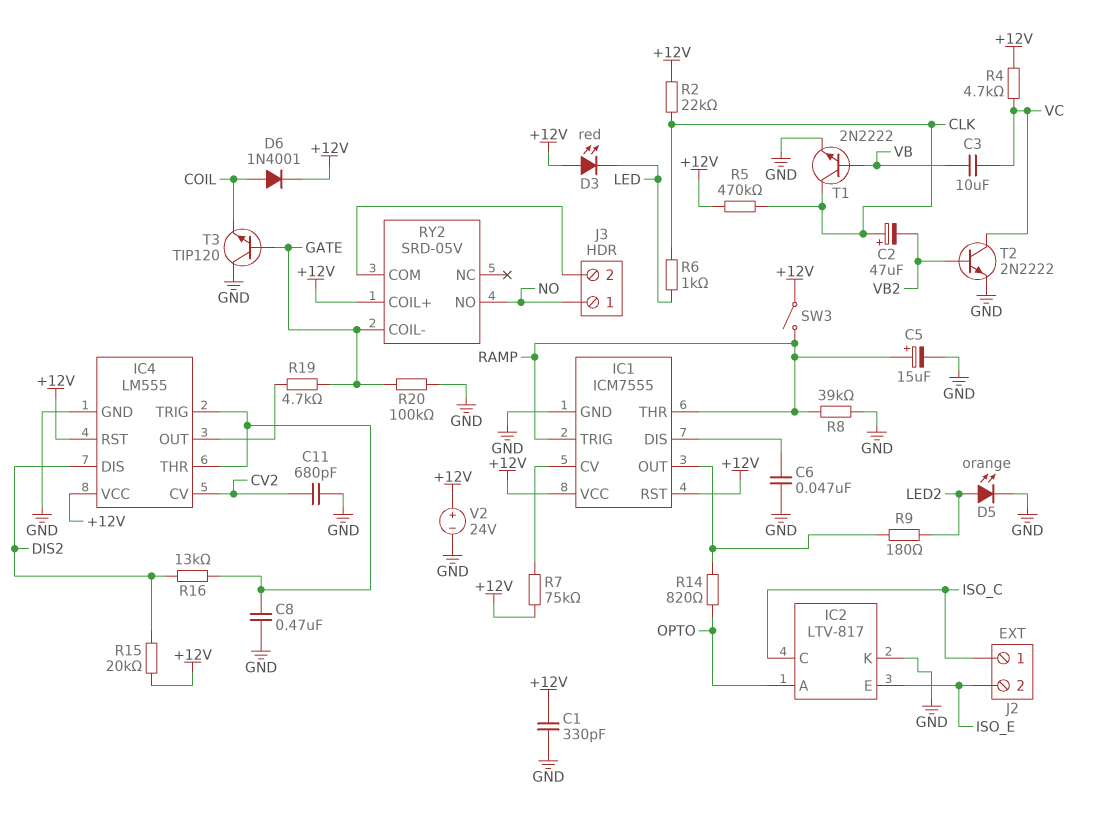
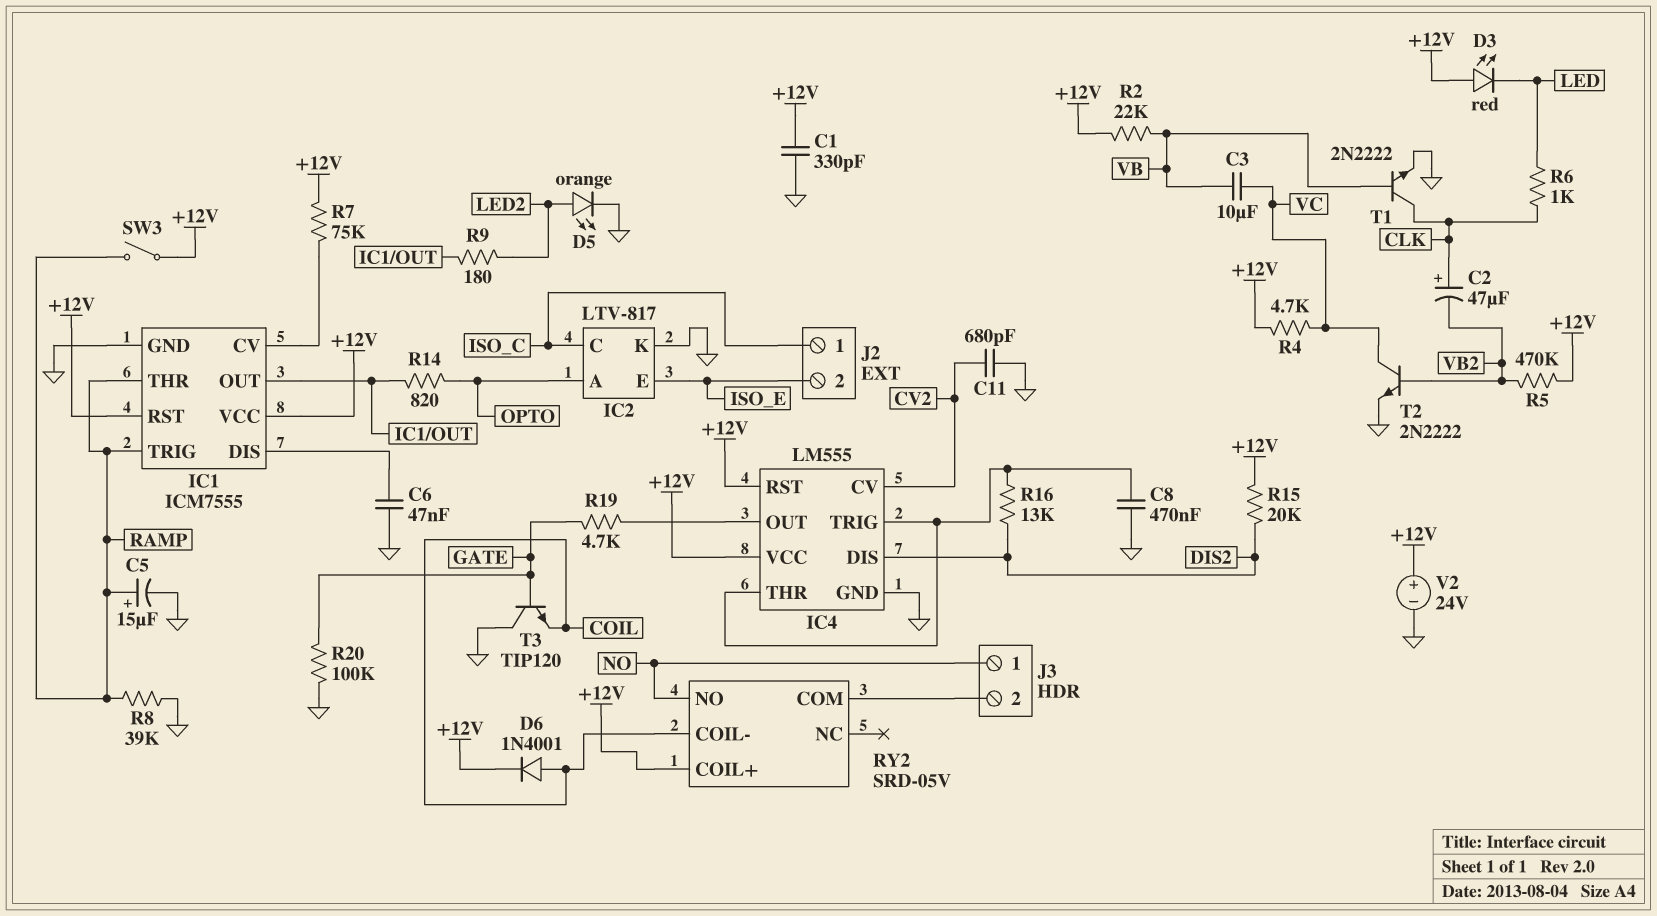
R2: 22k (+12V, CLK) -> 22k (+12V, VB)
R5: 470k (+12V, CLK) -> 470k (+12V, VB2)
RY2 pin COIL-: GATE -> COIL

